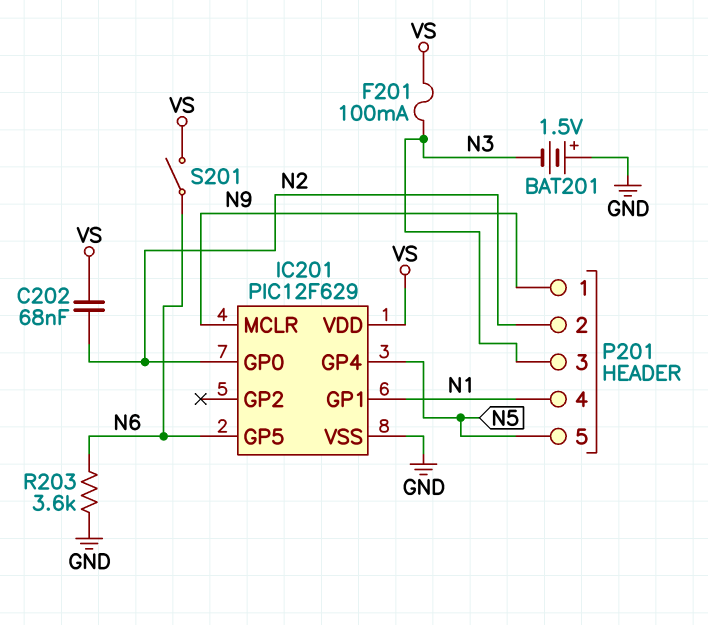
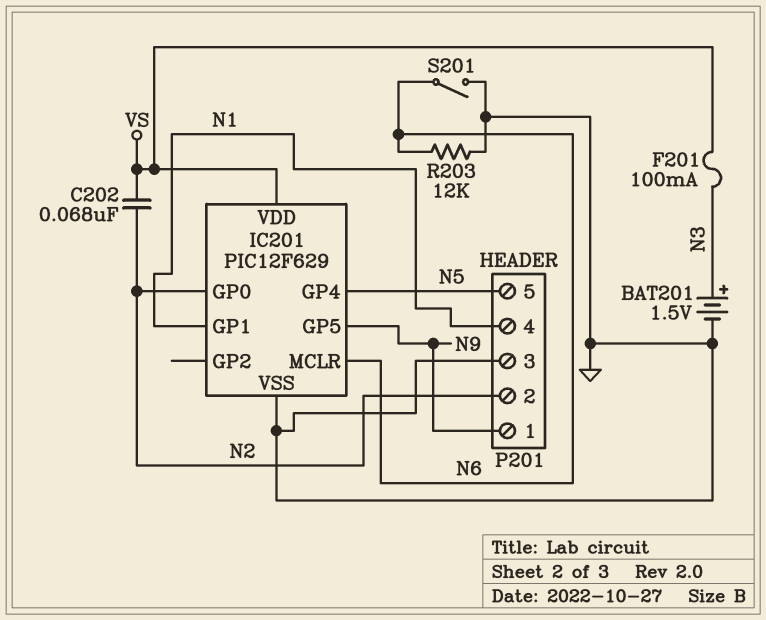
BAT201: 1.5V (plus GND, minus N3) -> 1.5V (plus N3, minus GND)
IC201 pin GP5: N6 -> N9
IC201 pin MCLR: N9 -> N6
P201 pin 3: N3 -> GND
R203: 3.6k (GND, N6) -> 12k (GND, N6)
S201: switch (N6, VS) -> switch (GND, N6)

